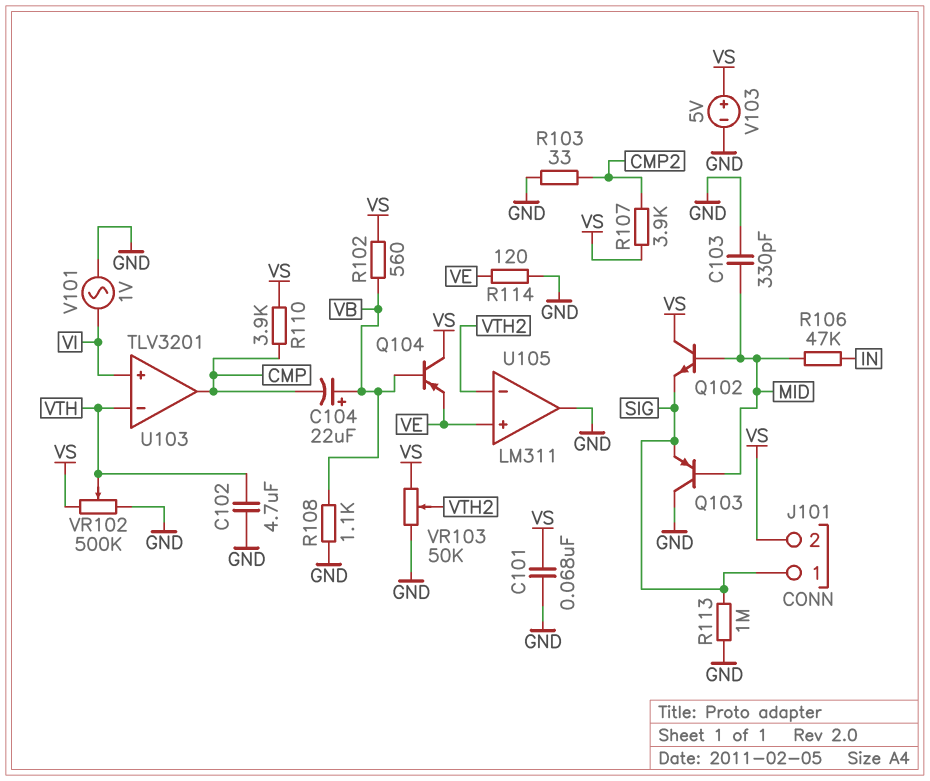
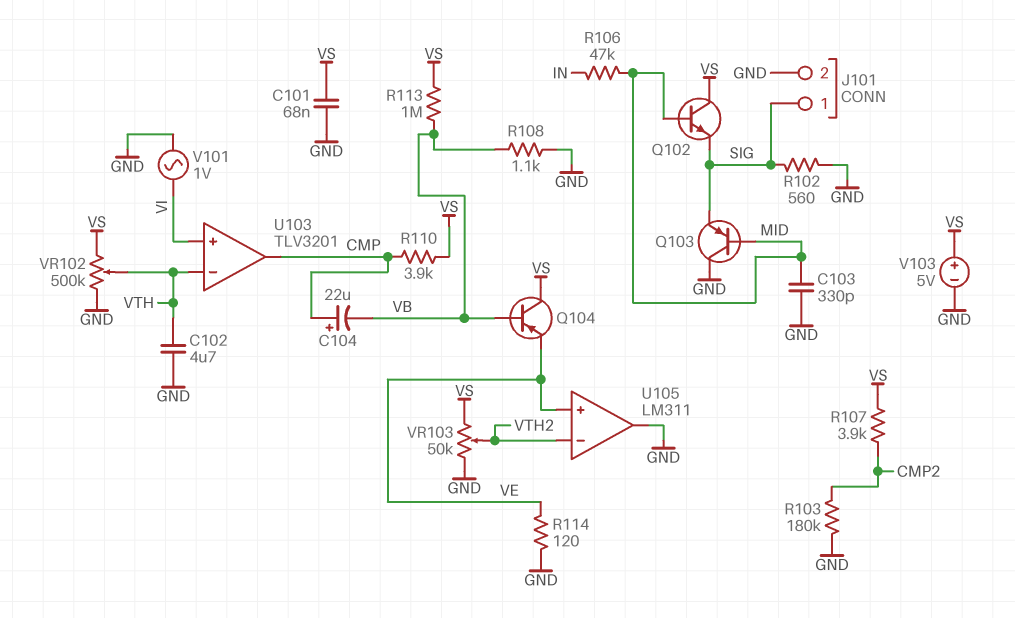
C104: 22uF (plus VB, minus CMP) -> 22uF (plus CMP, minus VB)
J101 pin 2: VS -> GND
R102: 560 (VB, VS) -> 560 (GND, SIG)
R103: 33 (CMP2, GND) -> 180k (CMP2, GND)
R113: 1M (GND, SIG) -> 1M (VB, VS)

